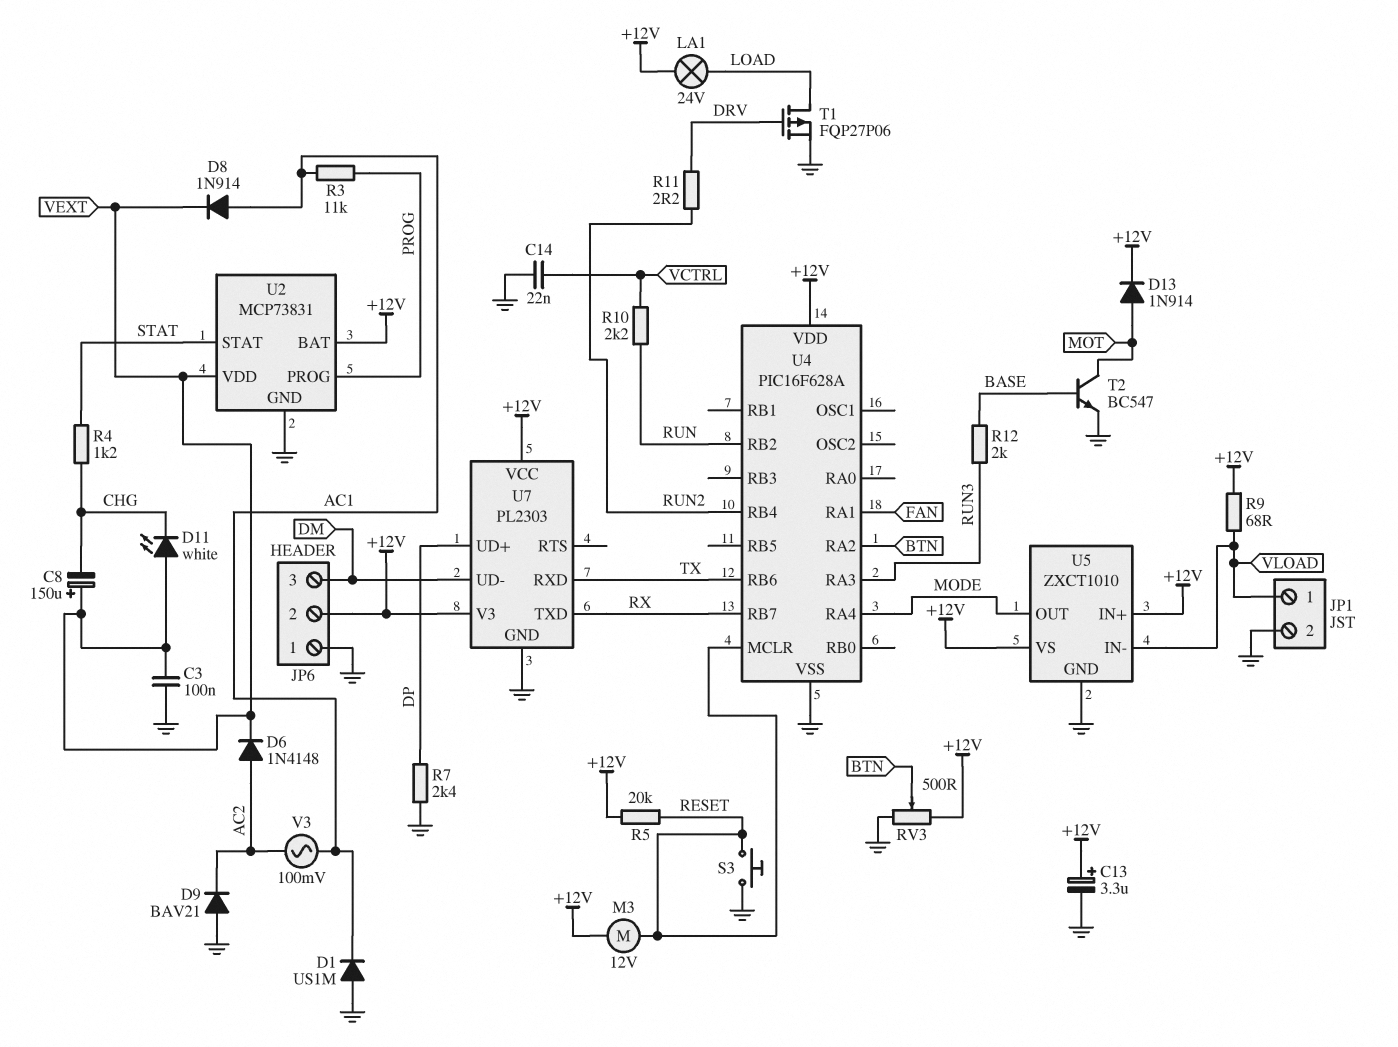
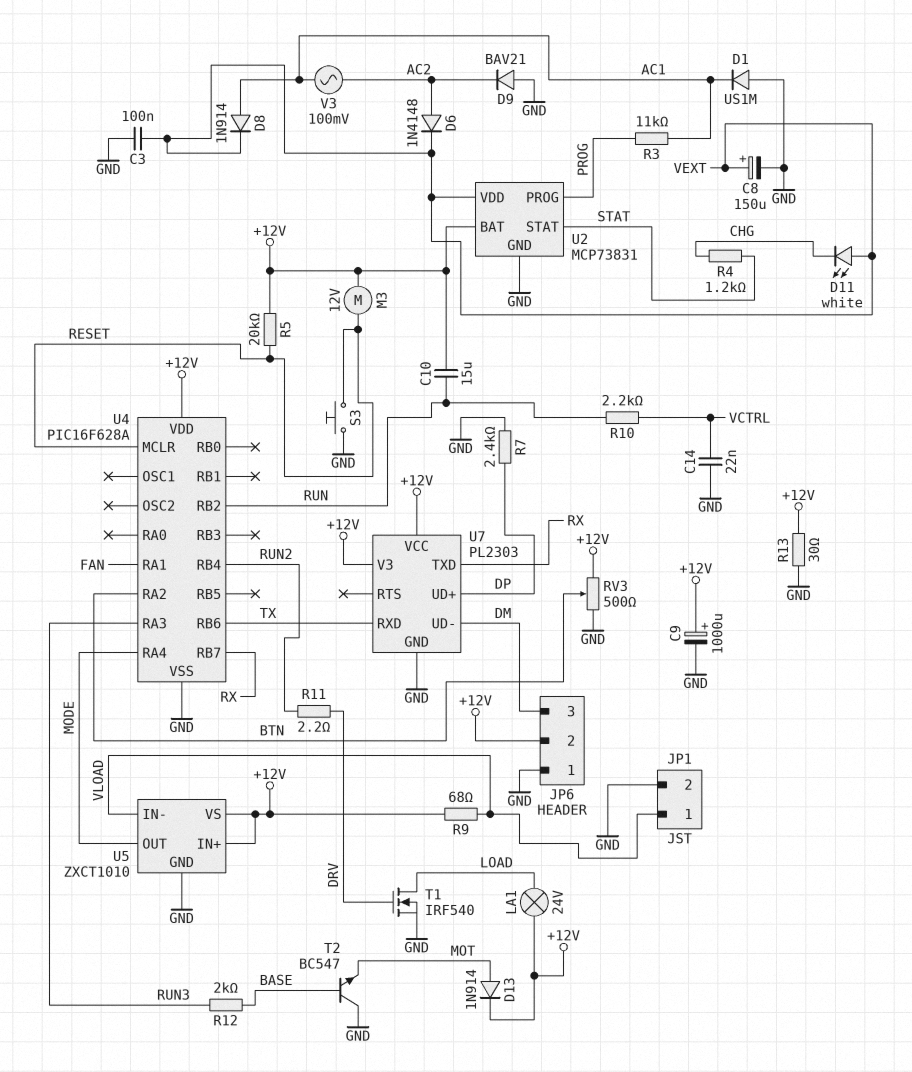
C8: 150uF (plus VEXT, minus CHG) -> 150uF (plus VEXT, minus GND)
C9: none -> 1000uF (plus +12V, minus GND)
C10: none -> 15uF (+12V, RUN)
C13: 3.3uF (plus +12V, minus GND) -> none
R13: none -> 30 (+12V, GND)
T1: PMOS FQP27P06 (G DRV, D LOAD, S GND) -> NMOS IRF540 (G DRV, D LOAD, S GND)
T2: NPN BC547 (B BASE, C MOT, E GND) -> NPN BC547 (B BASE, C GND, E MOT)

